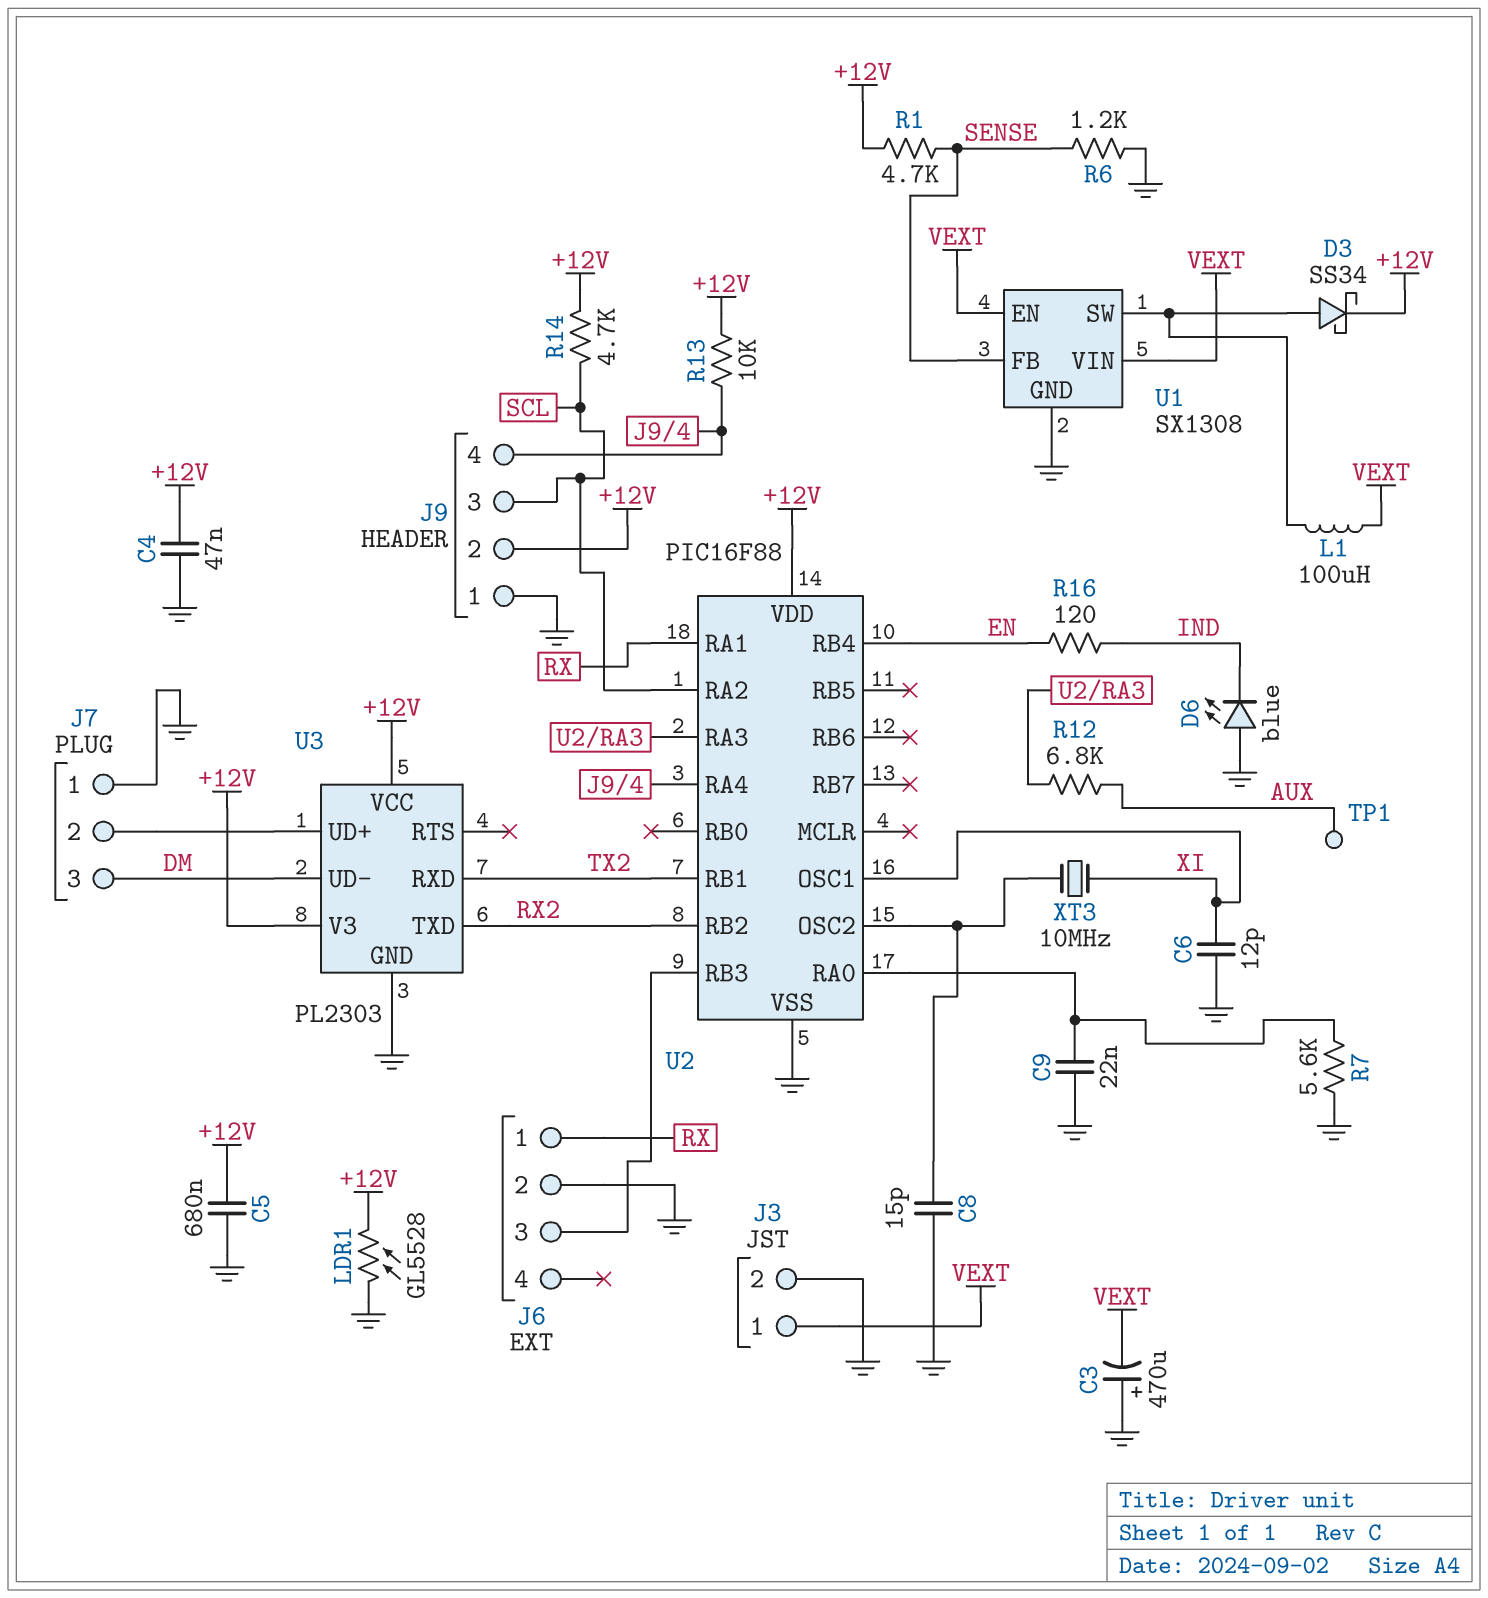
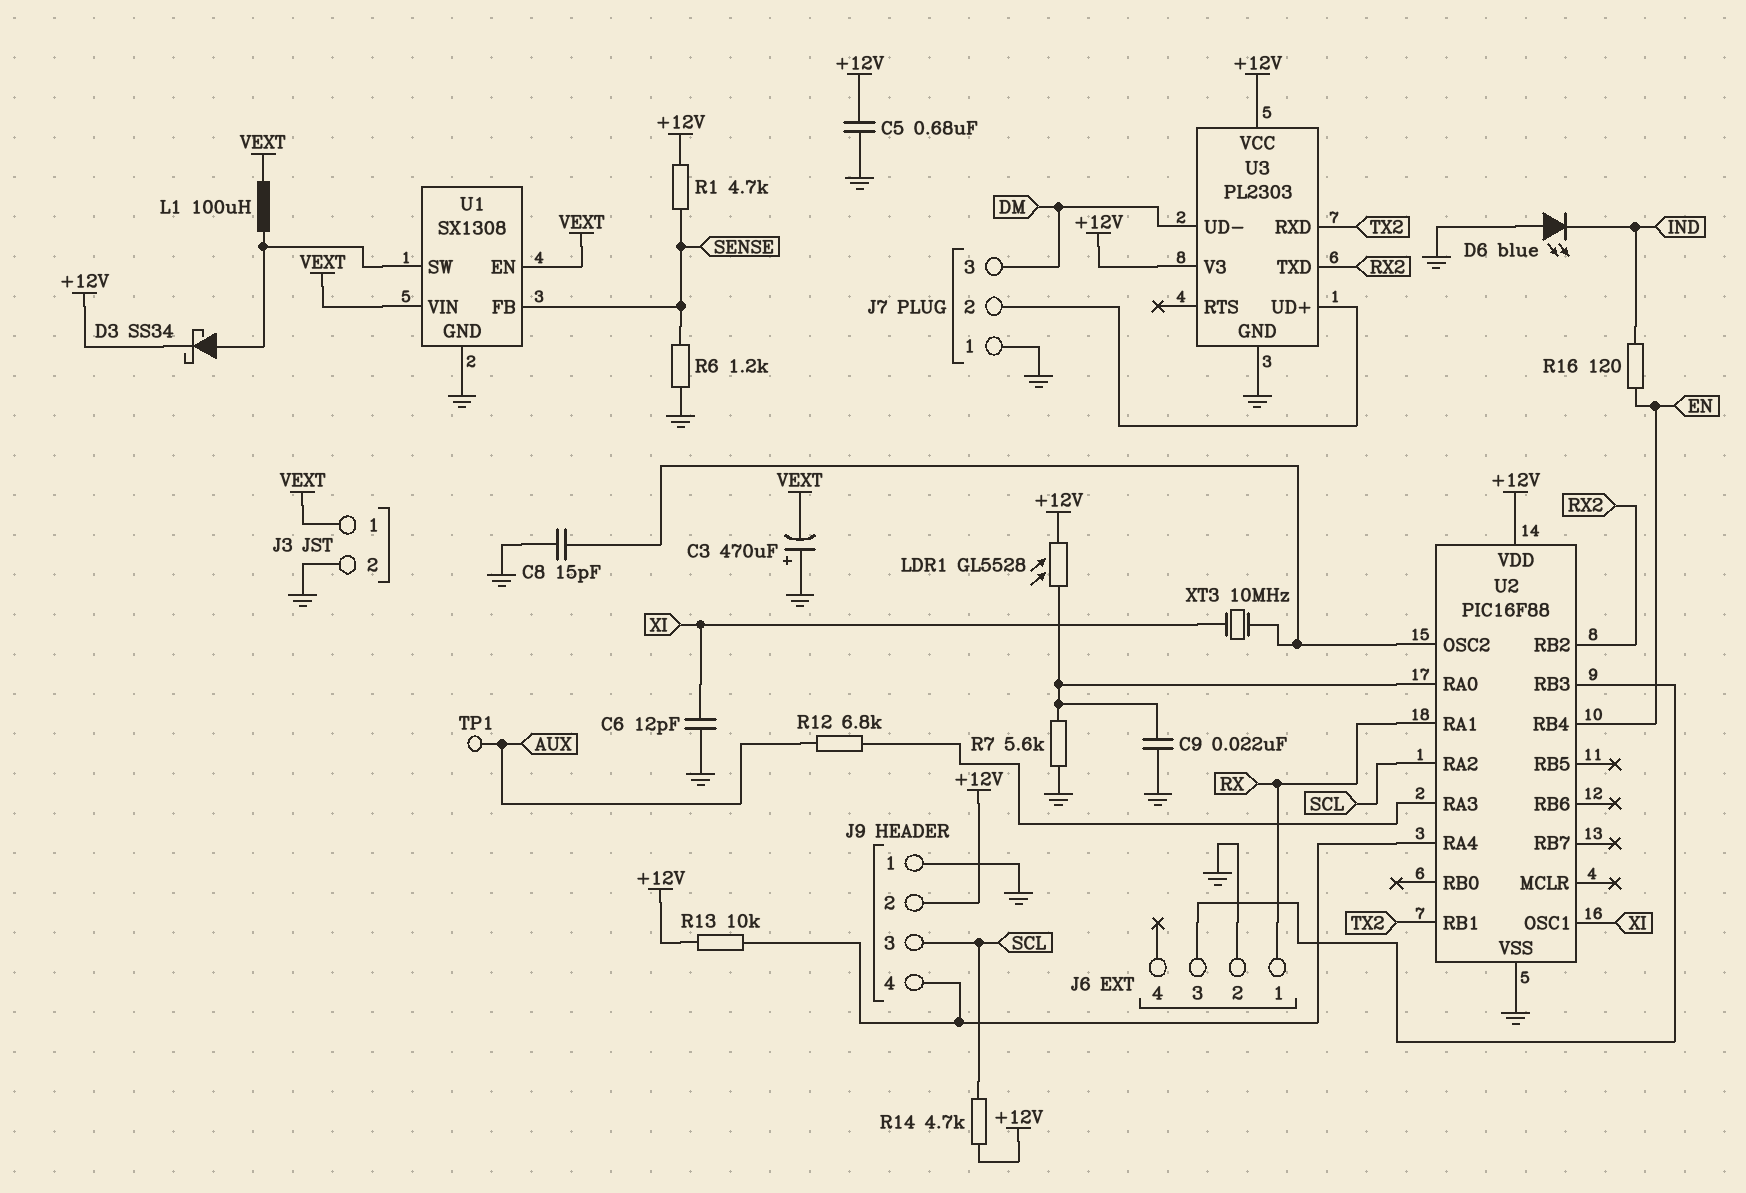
C4: 47nF (+12V, GND) -> none
LDR1: GL5528 (+12V, GND) -> GL5528 (+12V, U2/RA0)

